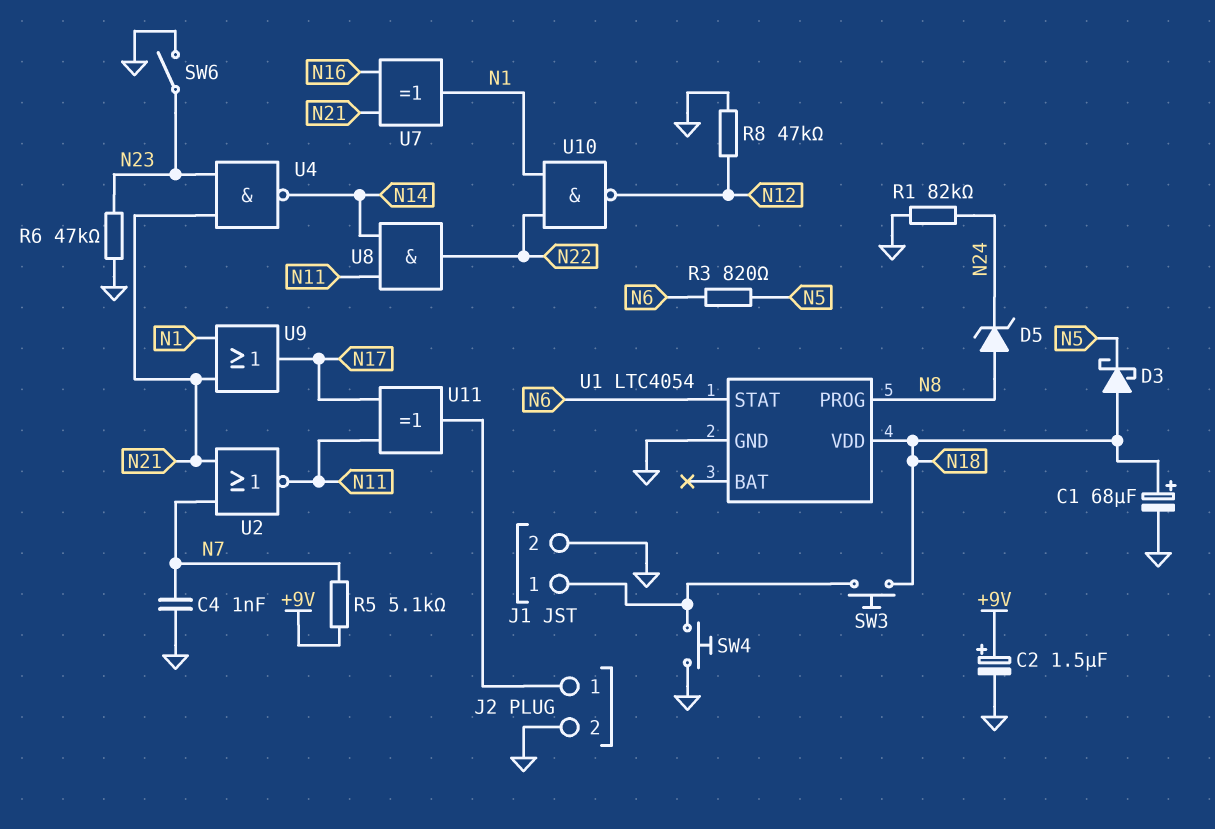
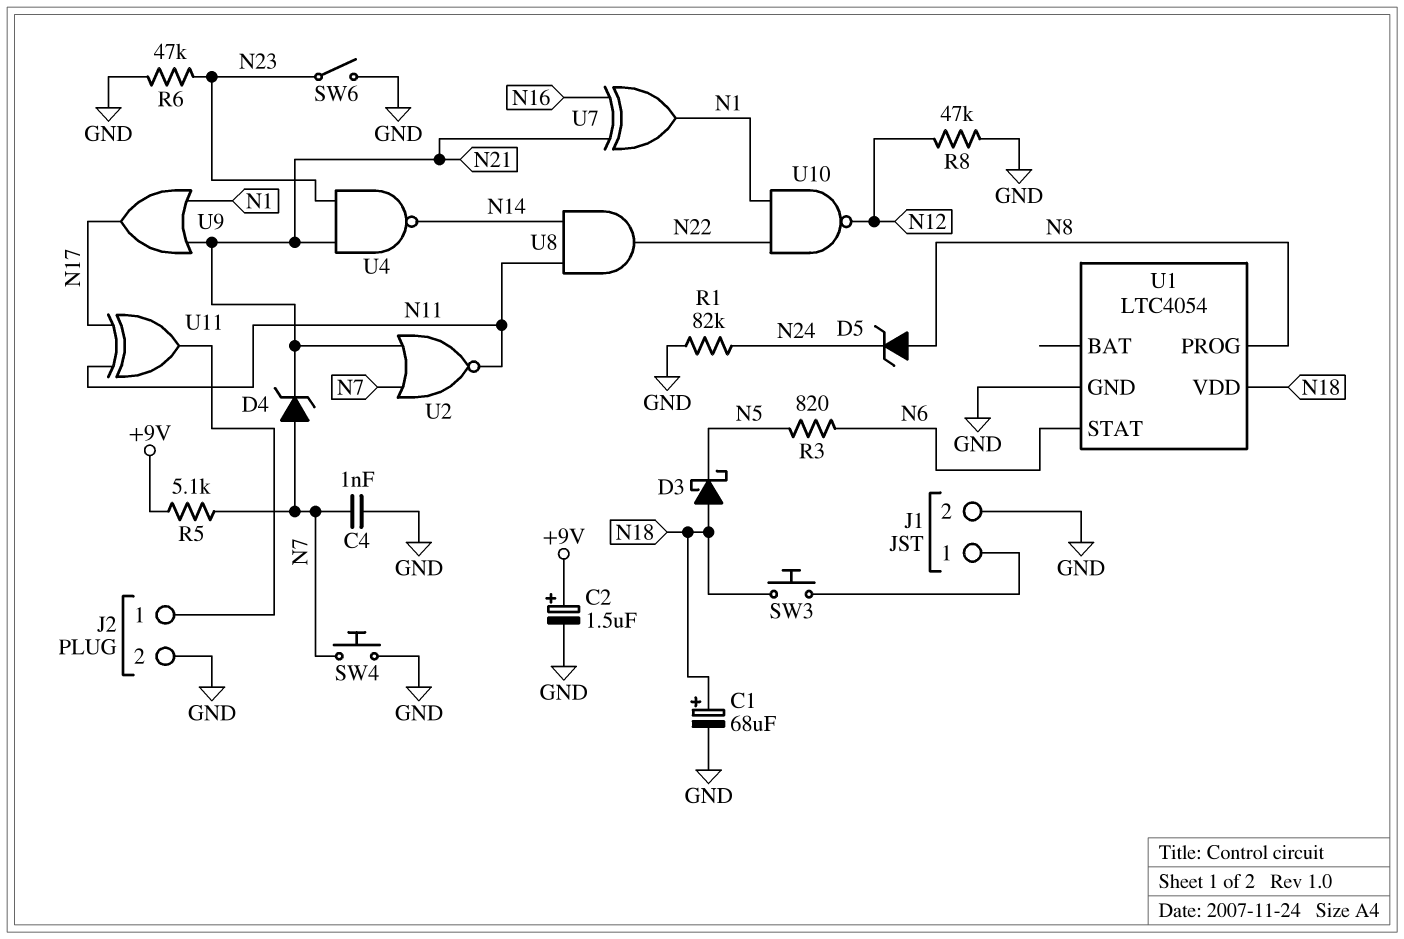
D4: none -> zener (A N7, K N21)
SW4: button (GND, J1/1) -> button (GND, N7)

